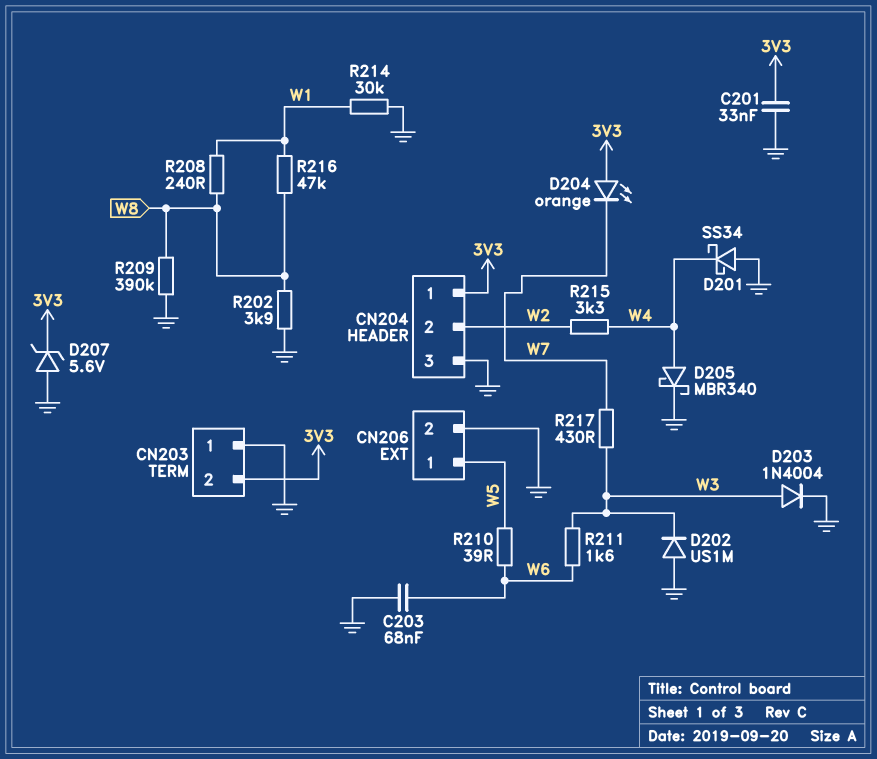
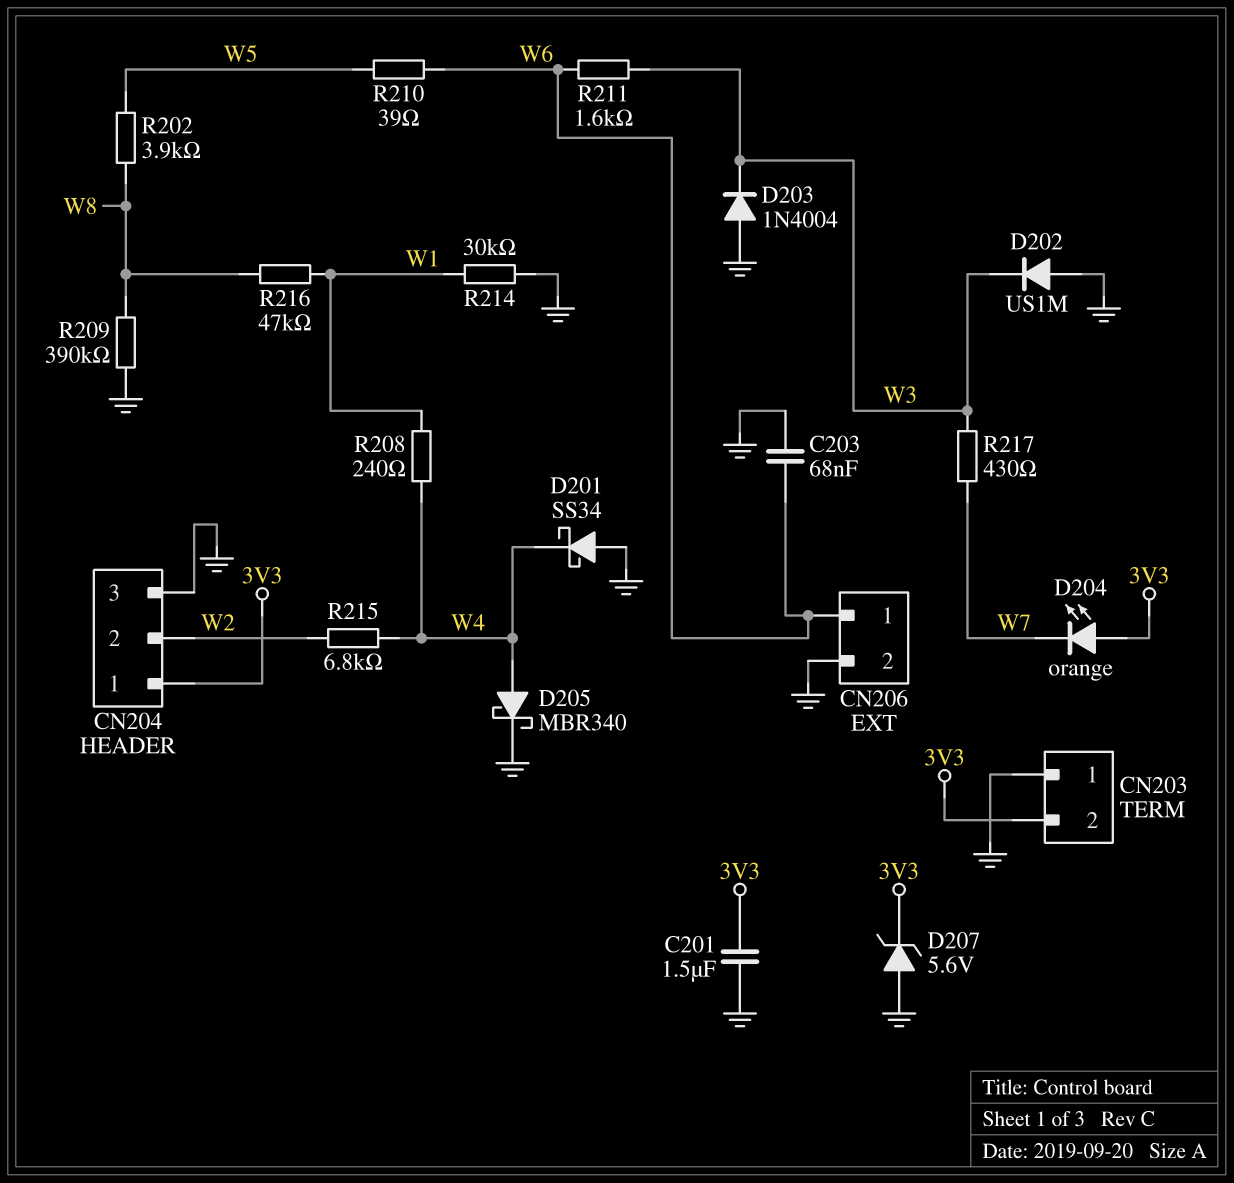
C201: 33nF (3V3, GND) -> 1.5uF (3V3, GND)
CN206 pin 1: W5 -> W6
D203: diode 1N4004 (A W3, K GND) -> diode 1N4004 (A GND, K W3)
R202: 3.9k (GND, W8) -> 3.9k (W5, W8)
R208: 240 (W1, W8) -> 240 (W1, W4)
R215: 3.3k (W2, W4) -> 6.8k (W2, W4)

